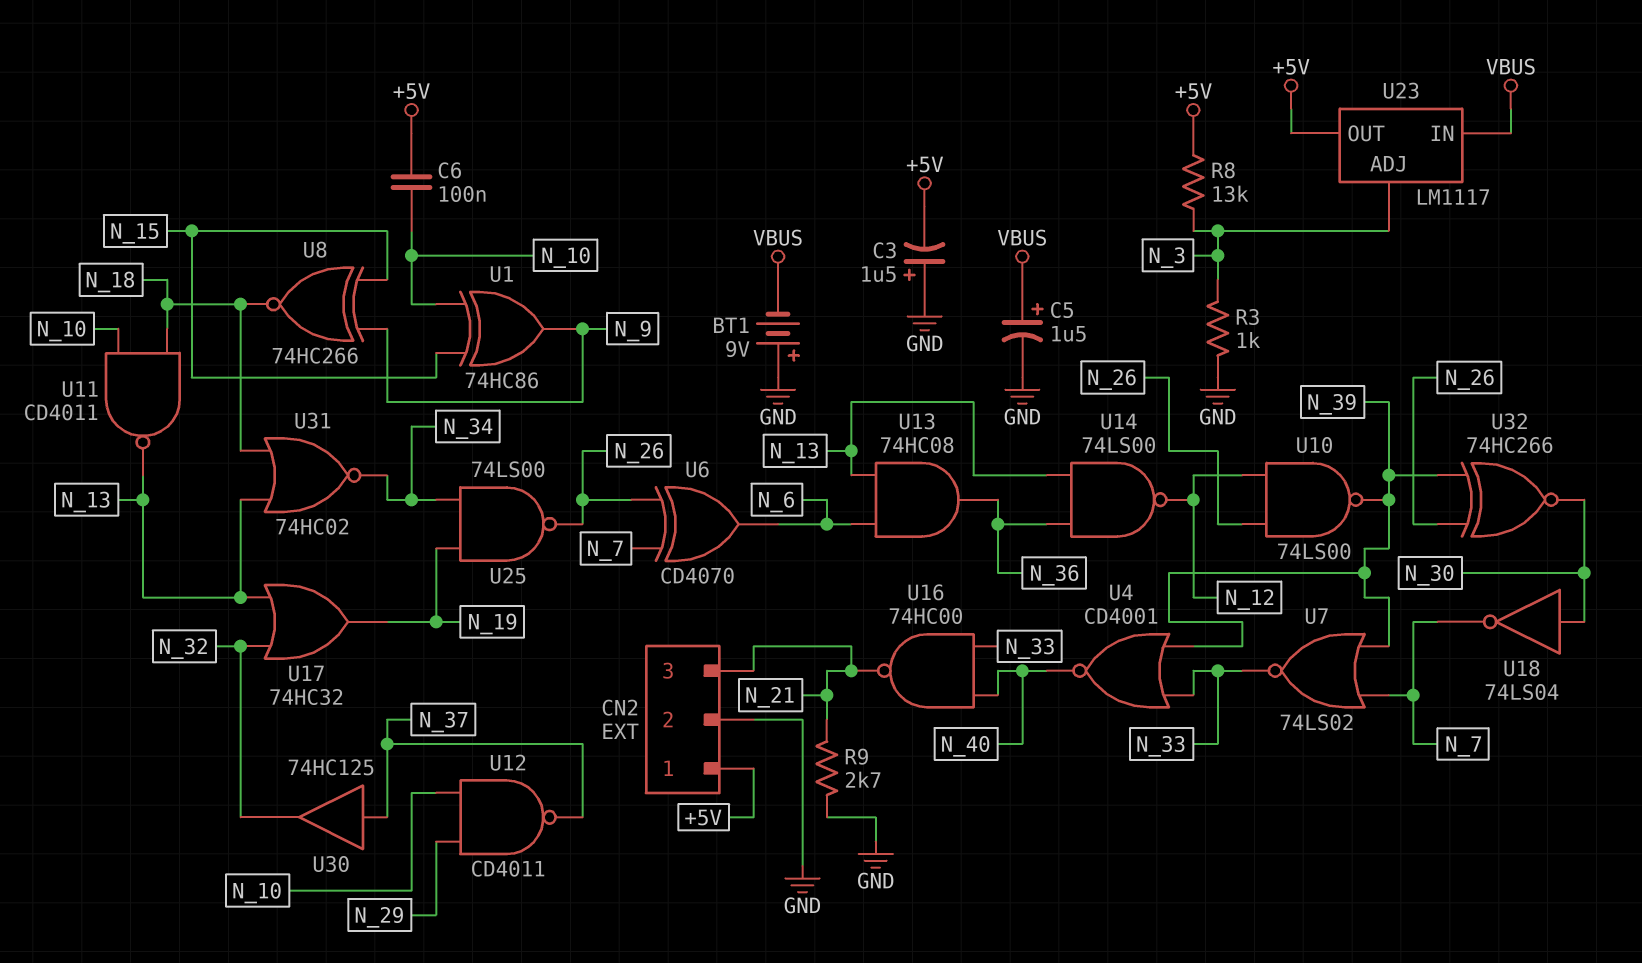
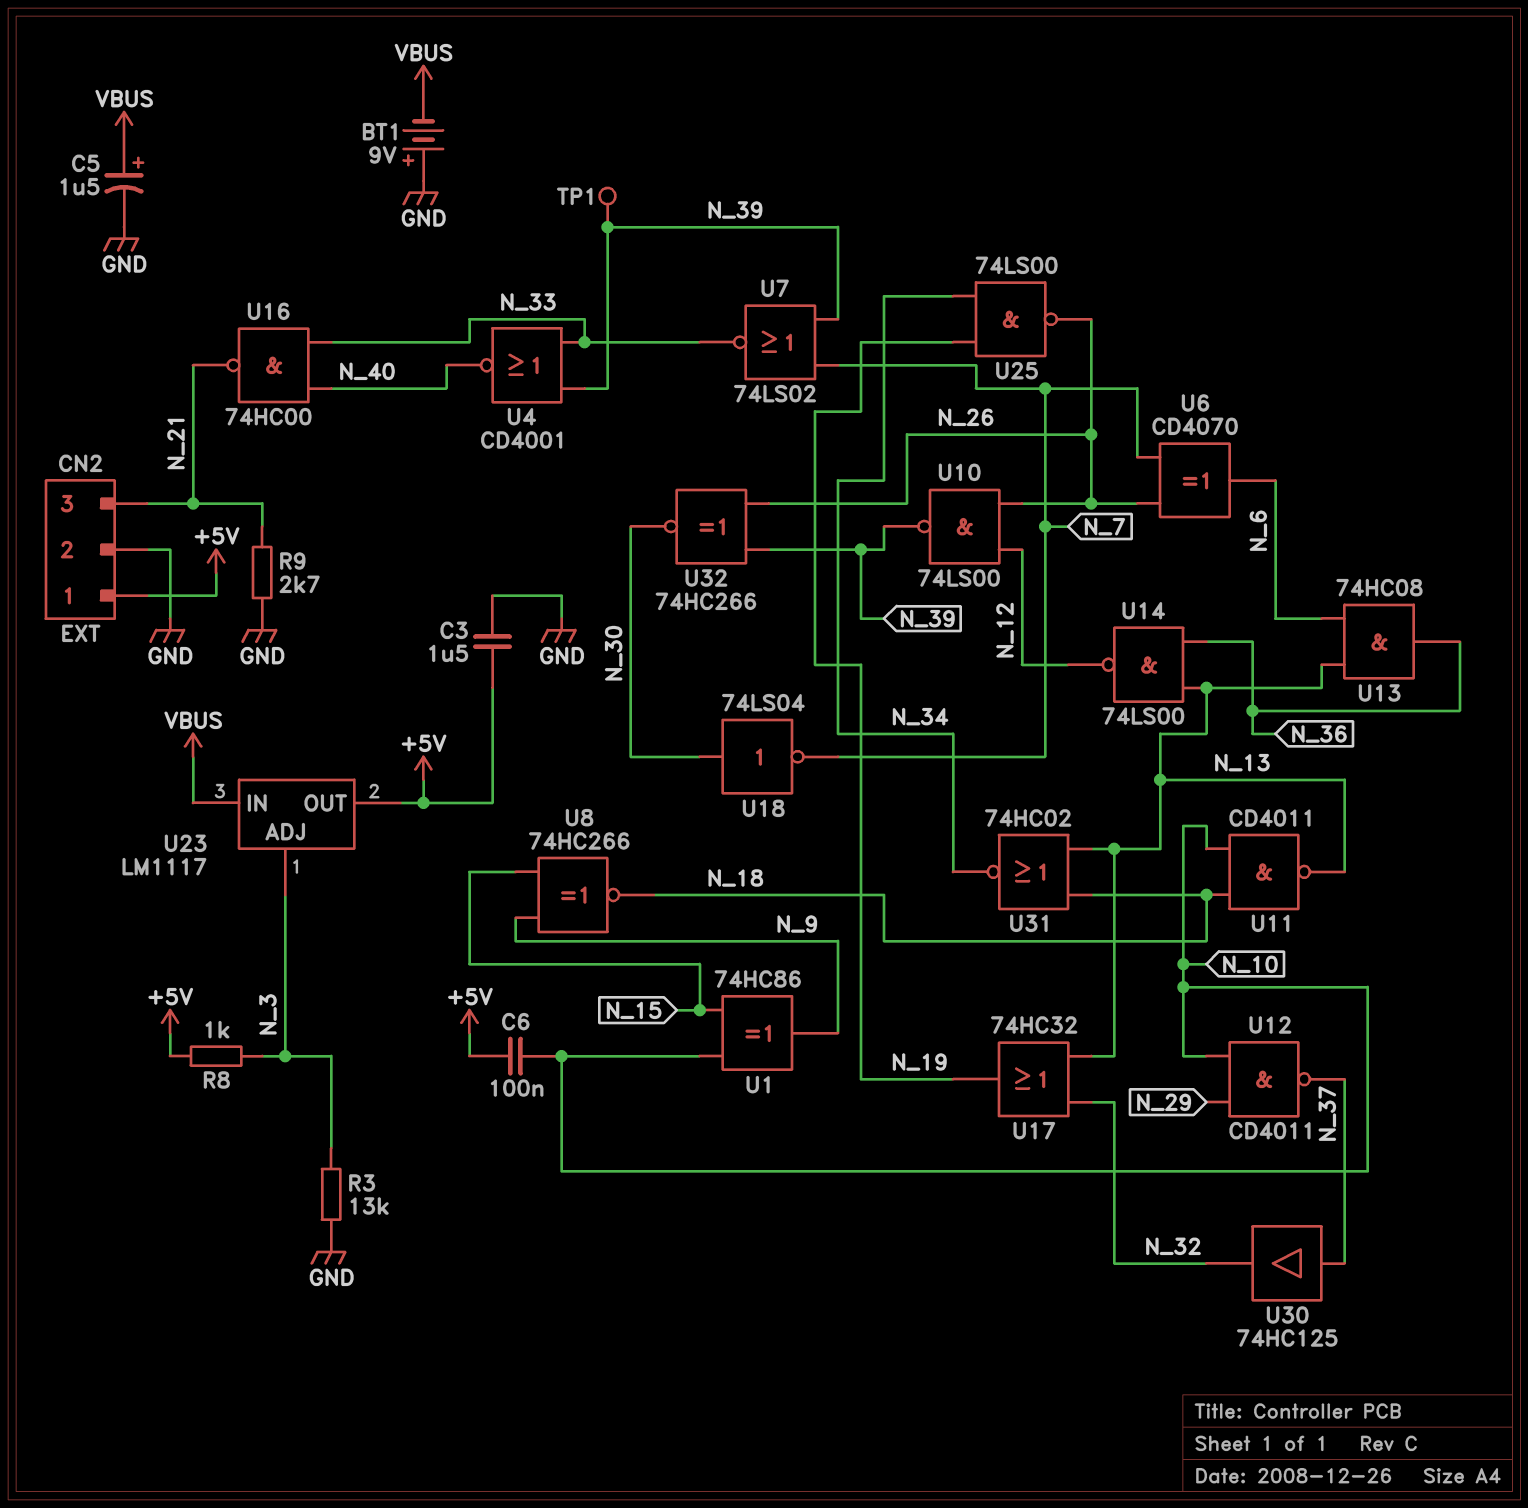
C3: 1.5uF (plus GND, minus +5V) -> 1.5uF (+5V, GND)
R3: 1k (GND, N_3) -> 13k (GND, N_3)
R8: 13k (+5V, N_3) -> 1k (+5V, N_3)
TP1: none -> test point (N_39)

